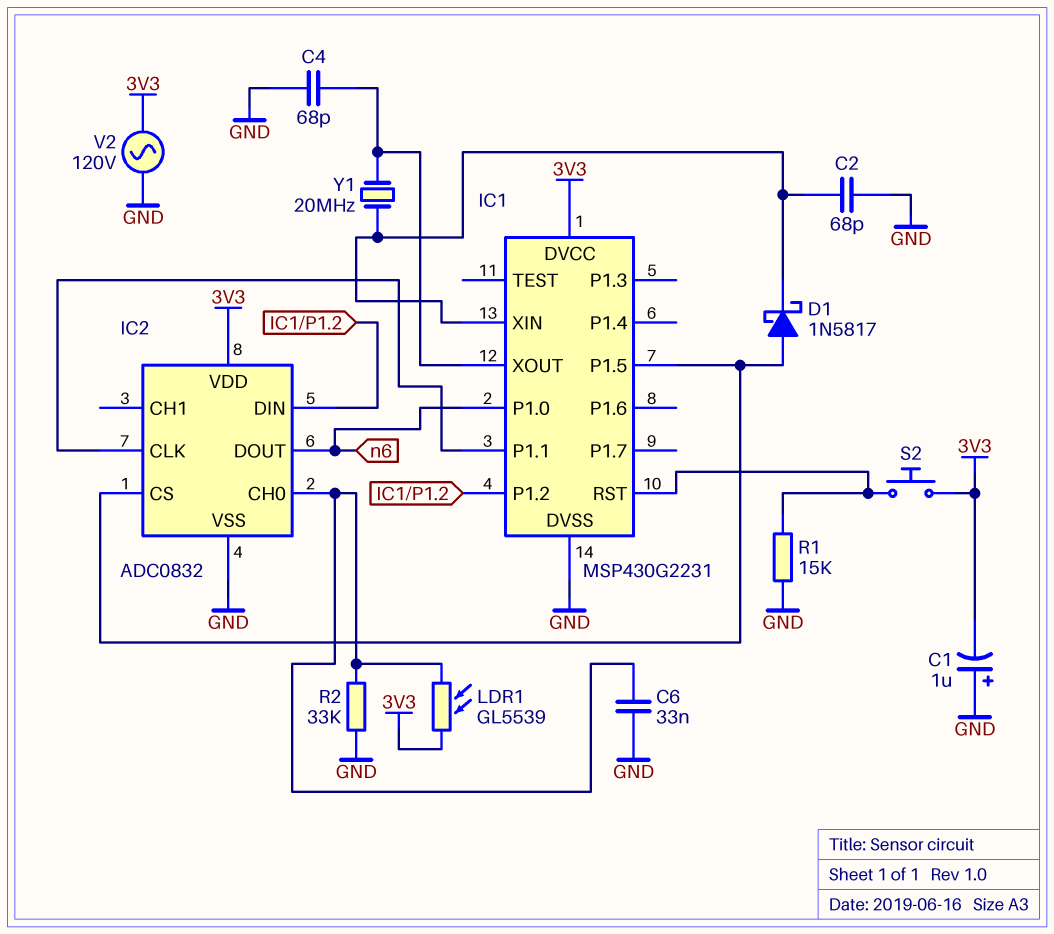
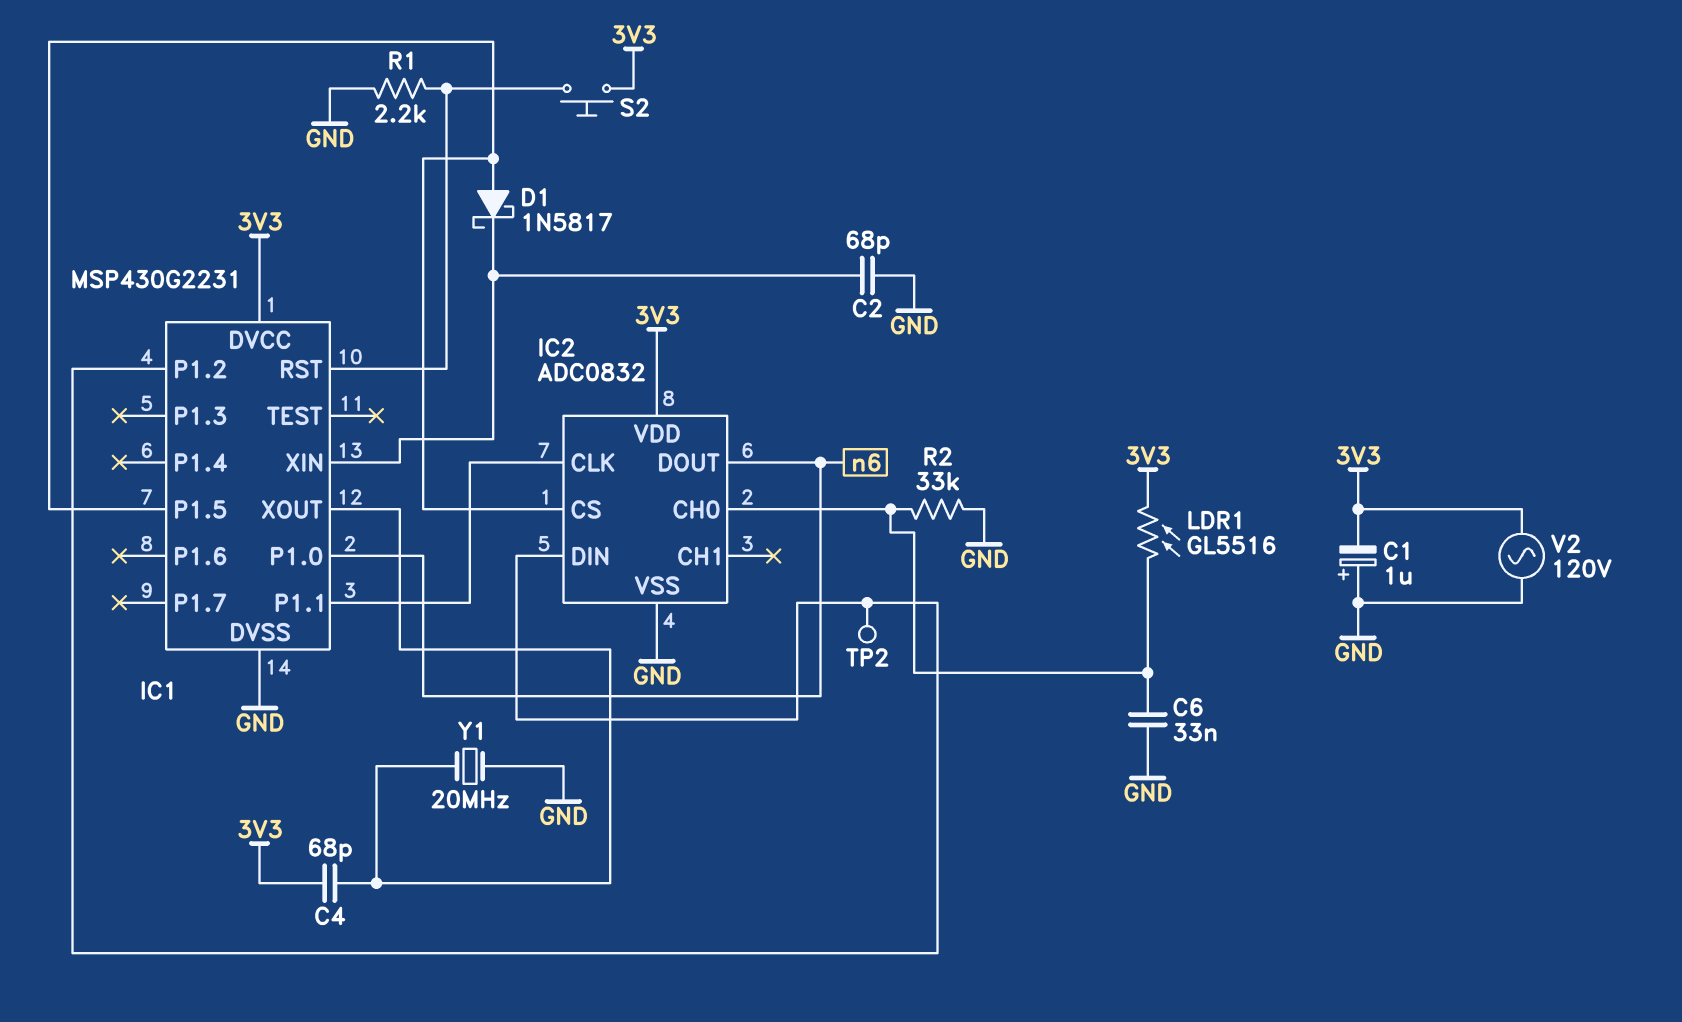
C4: 68pF (GND, IC1/XOUT) -> 68pF (3V3, IC1/XOUT)
LDR1: GL5539 (3V3, IC2/CH0) -> GL5516 (3V3, IC2/CH0)
R1: 15k (GND, IC1/RST) -> 2.2k (GND, IC1/RST)
TP2: none -> test point (IC1/P1.2)
Y1: 20MHz (IC1/XIN, IC1/XOUT) -> 20MHz (GND, IC1/XOUT)

